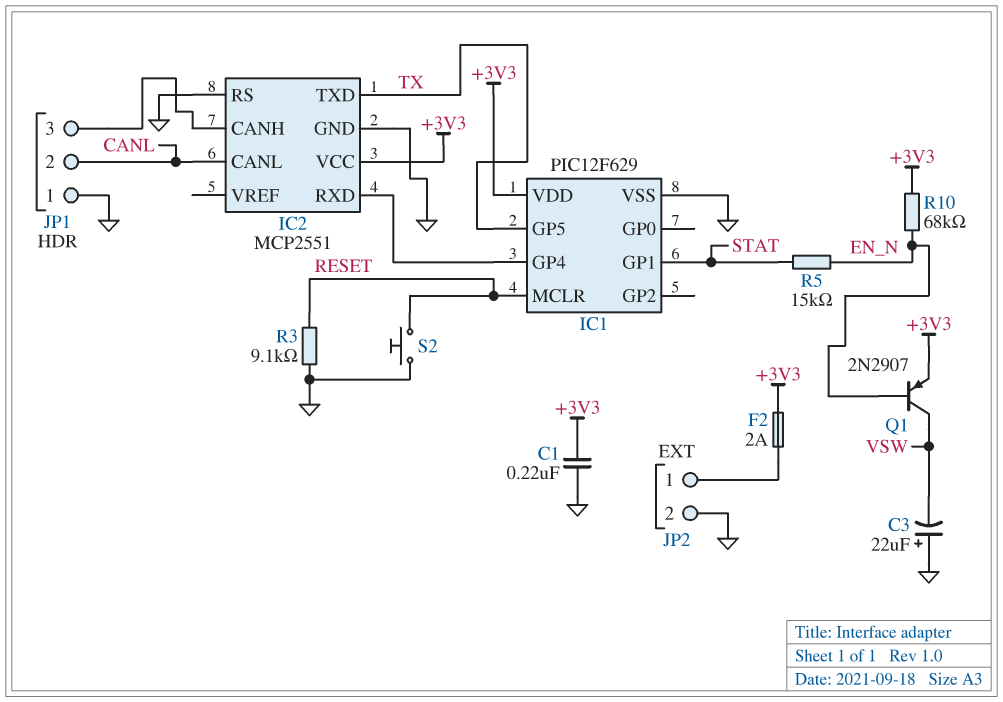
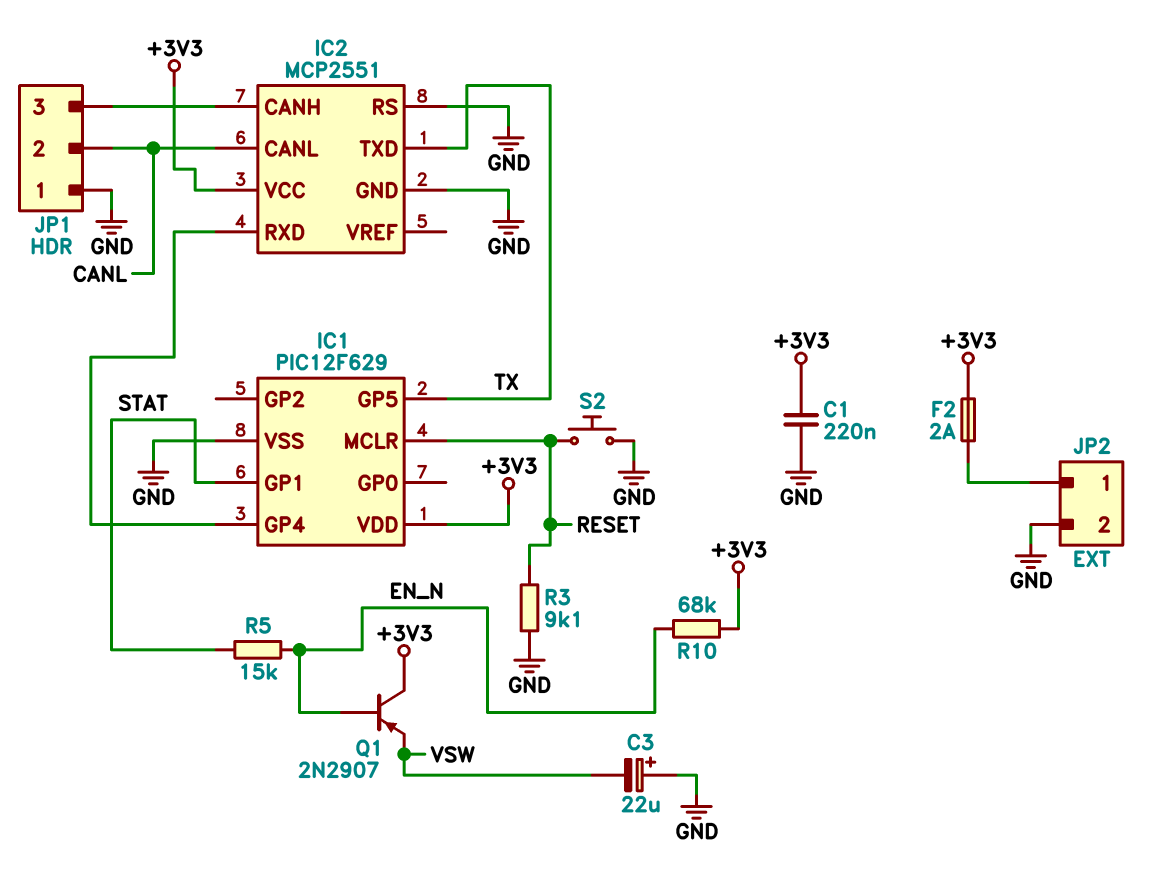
Q1: PNP 2N2907 (B EN_N, C VSW, E +3V3) -> PNP 2N2907 (B EN_N, C +3V3, E VSW)

